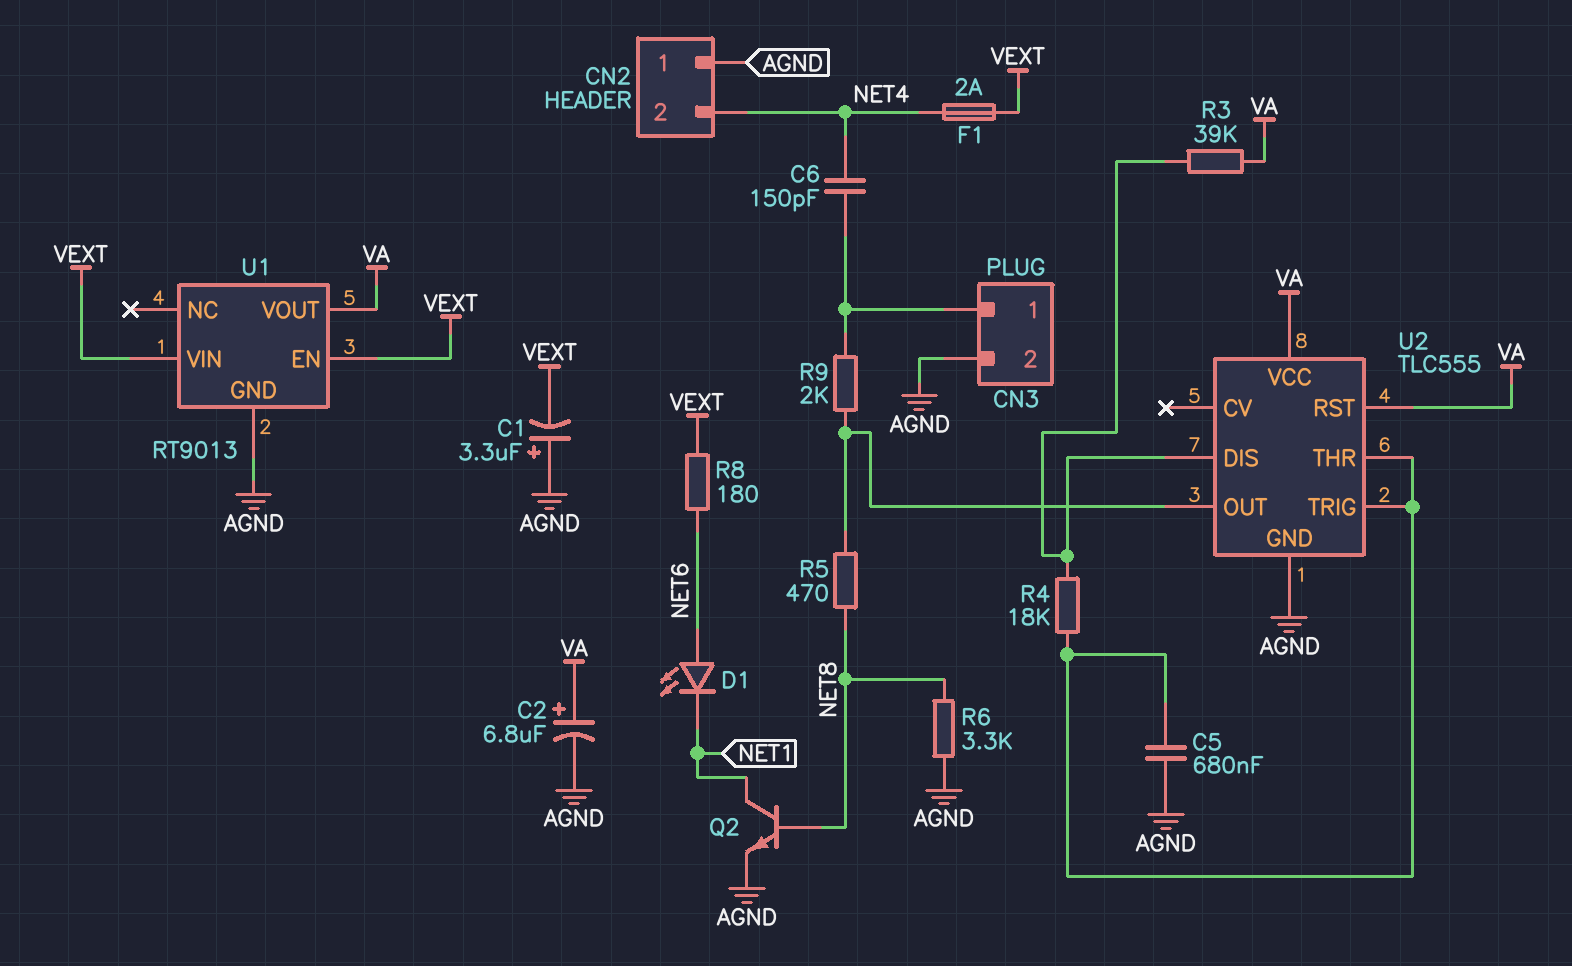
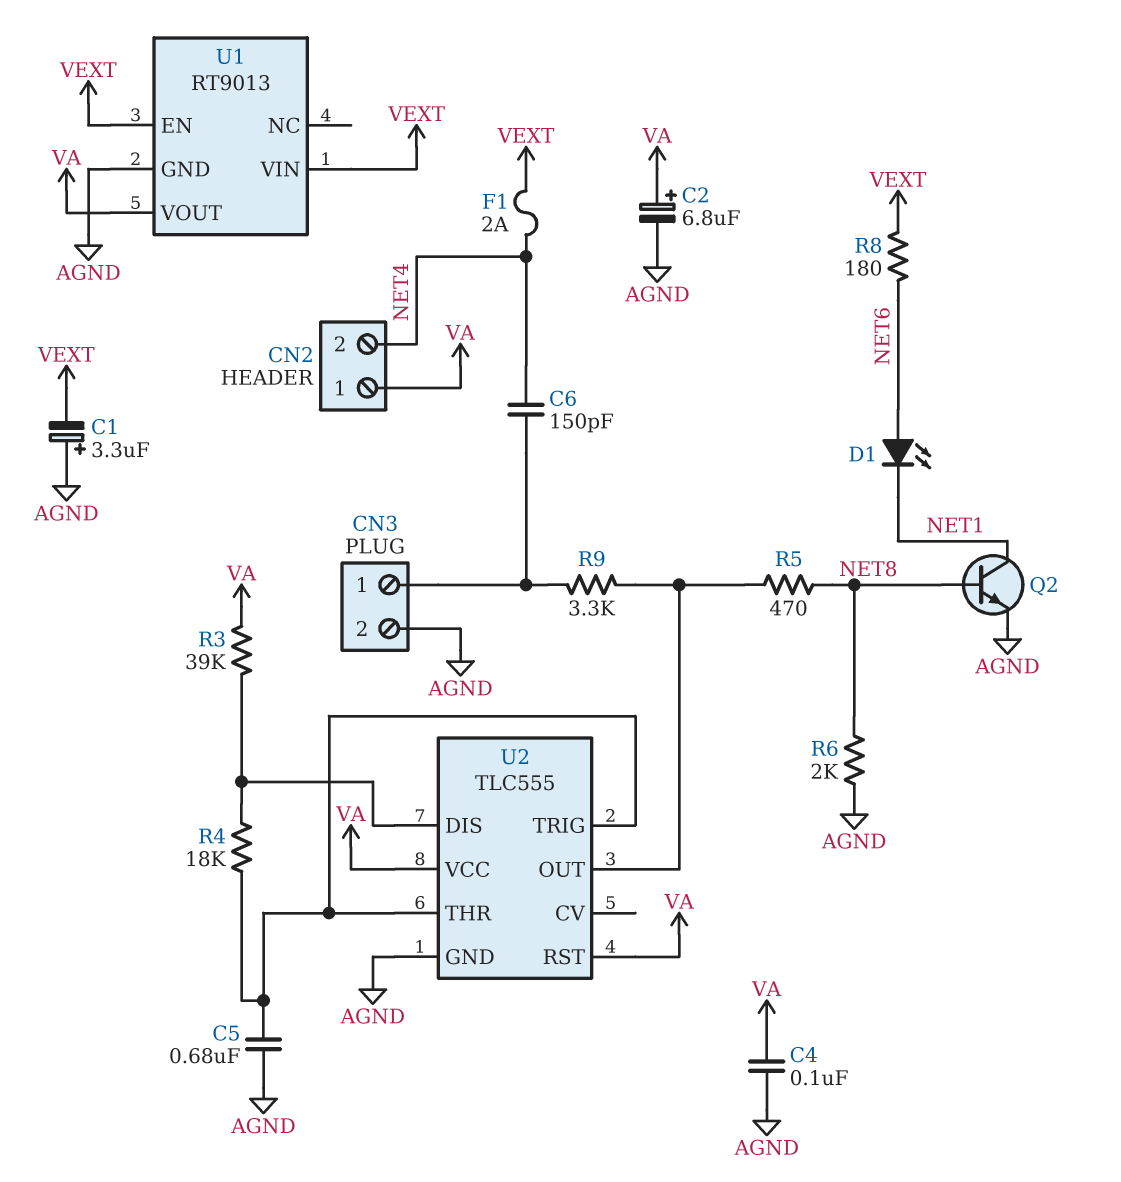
C4: none -> 100nF (AGND, VA)
CN2 pin 1: AGND -> VA
R6: 3.3k (AGND, NET8) -> 2k (AGND, NET8)
R9: 2k (CN3/1, U2/OUT) -> 3.3k (CN3/1, U2/OUT)

